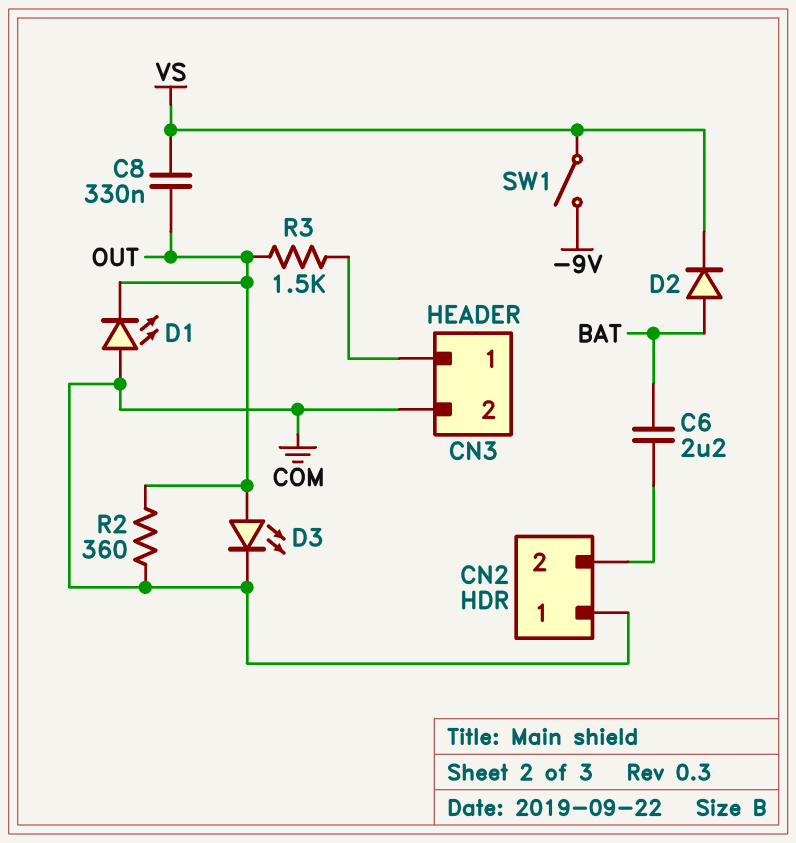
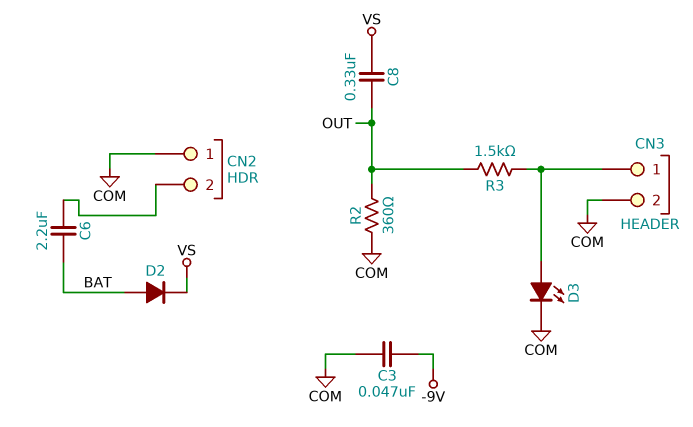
C3: none -> 47nF (-9V, COM)
D1: LED (A COM, K OUT) -> none
D3: LED (A OUT, K COM) -> LED (A CN3/1, K COM)
SW1: switch (-9V, VS) -> none

